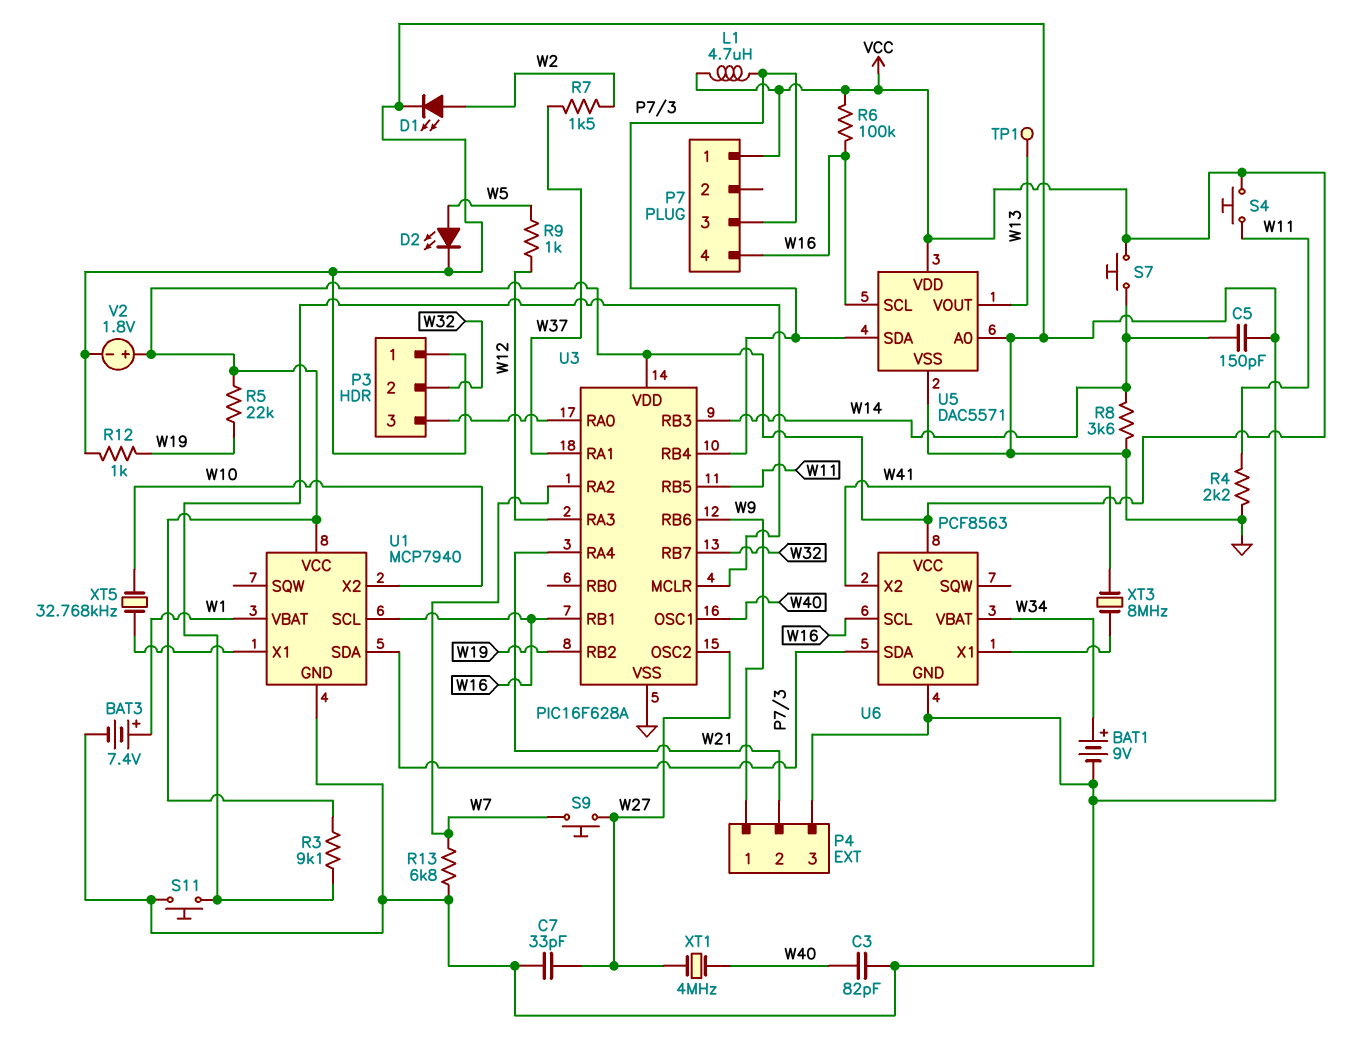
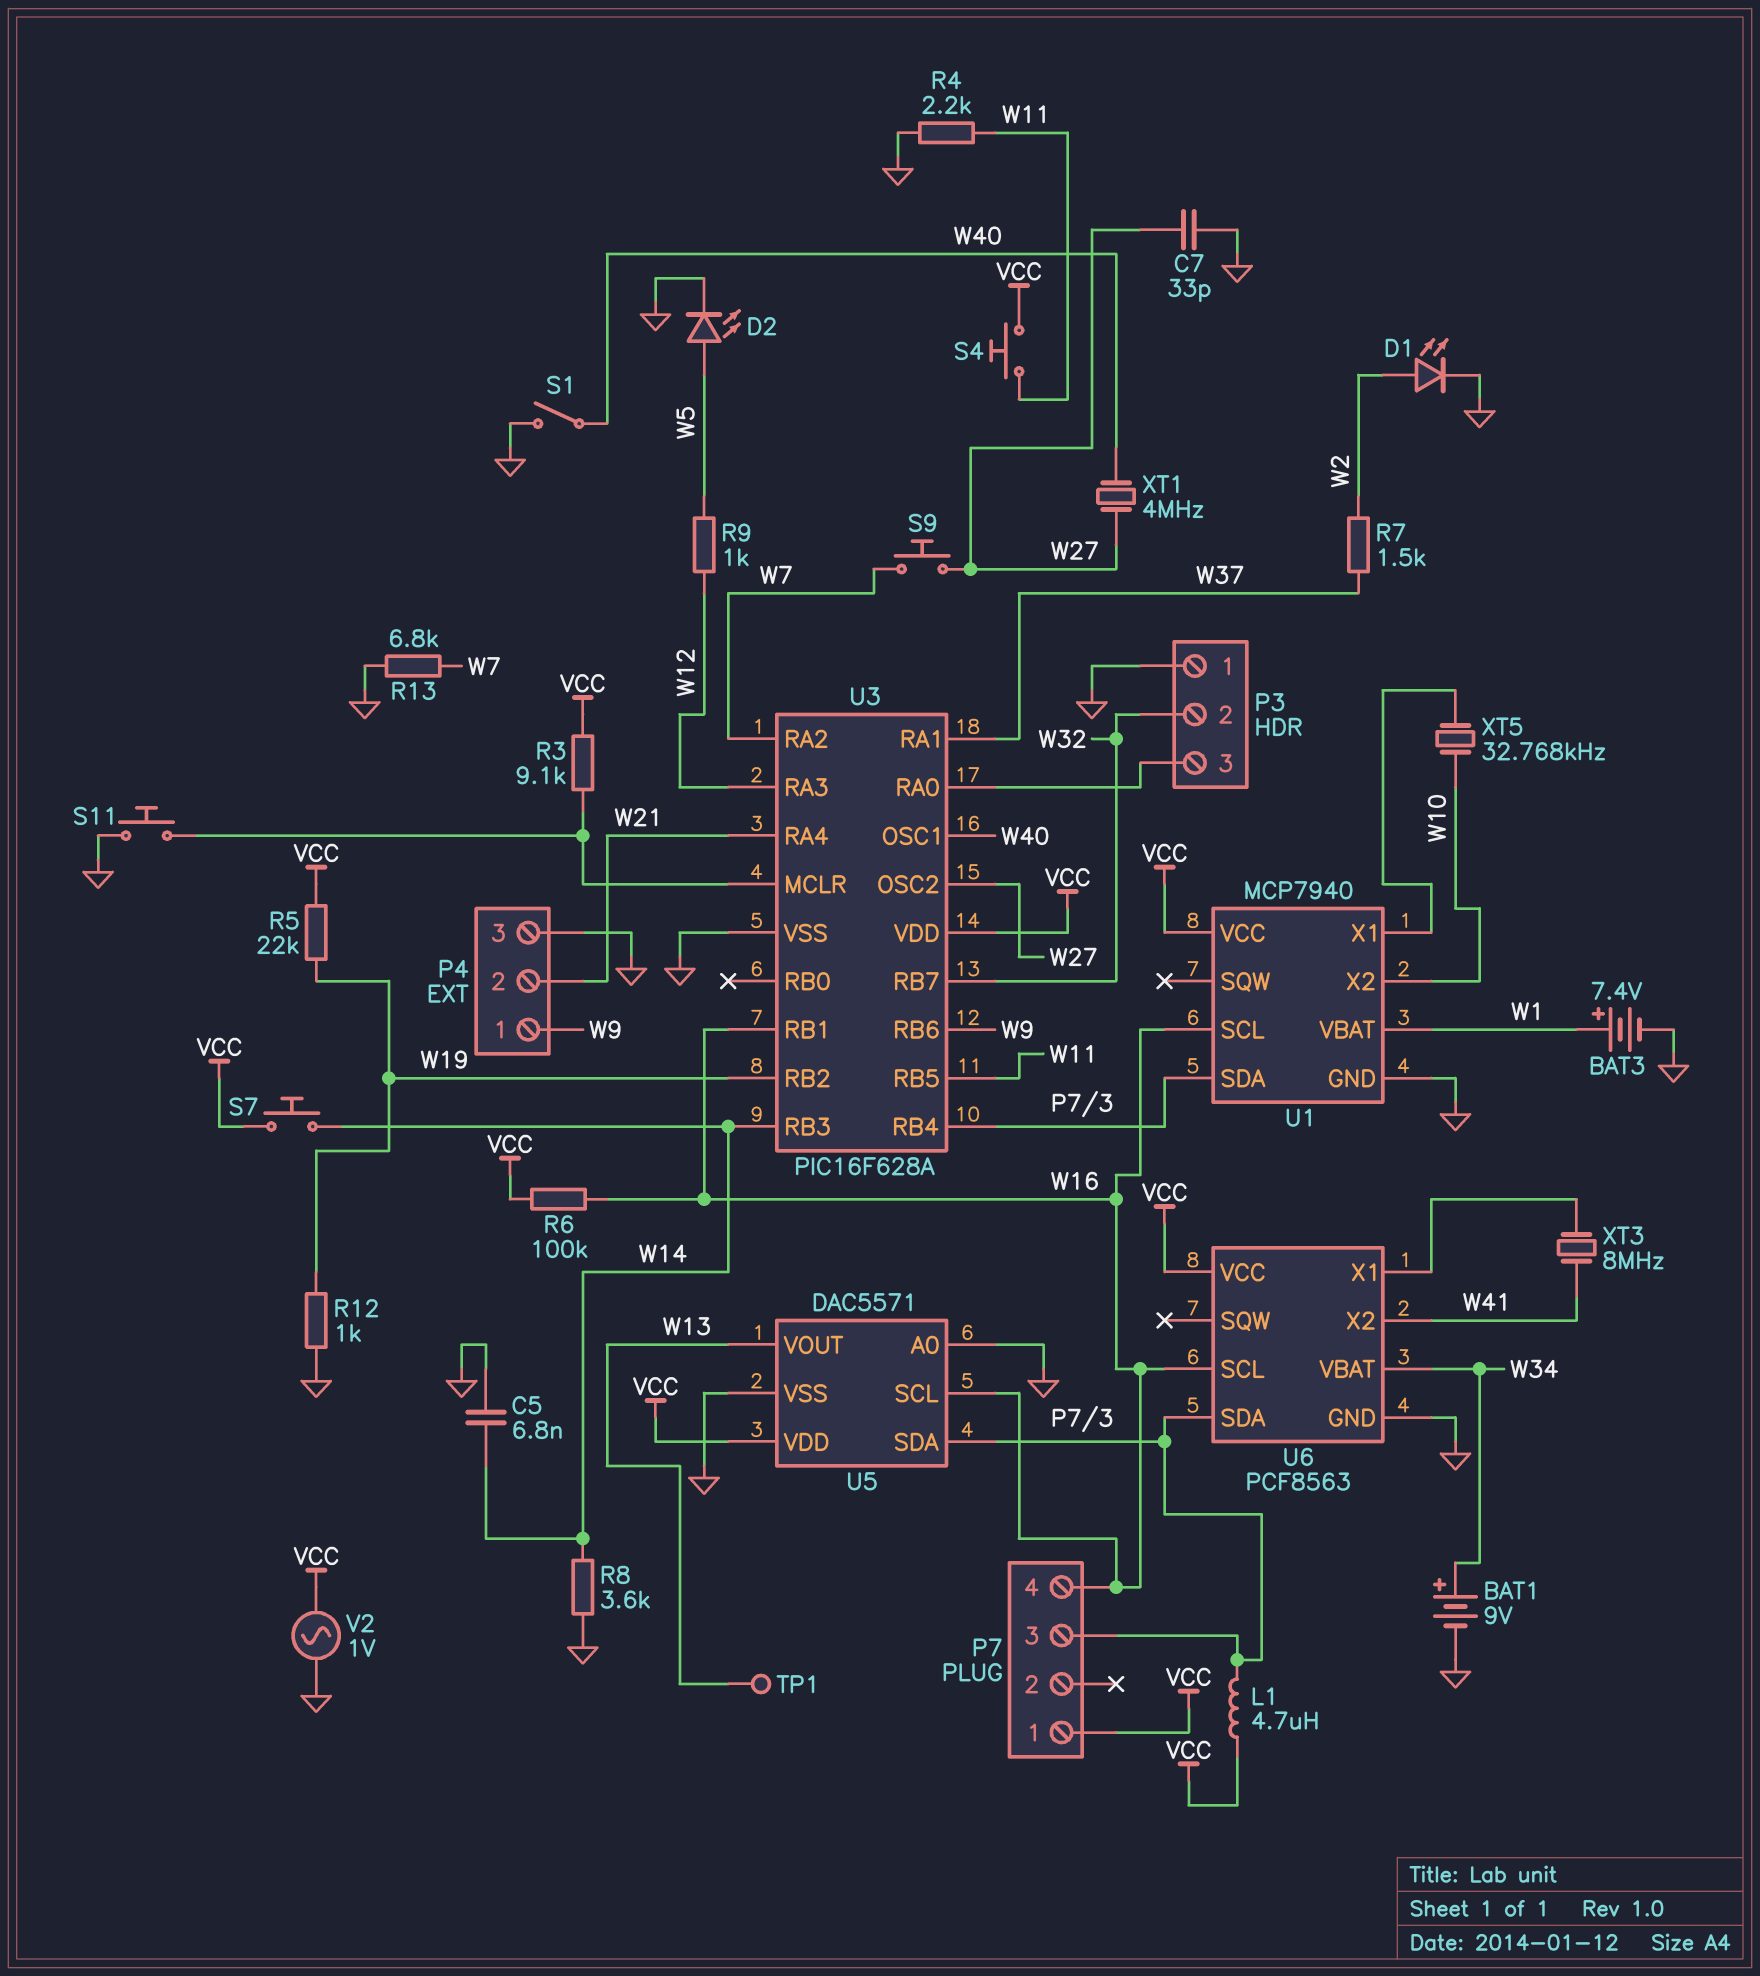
C3: 82pF (GND, W40) -> none
C5: 150pF (GND, W14) -> 6.8nF (GND, W14)
S1: none -> switch (GND, W40)
V2: 1.8V (plus VCC, minus GND) -> AC 1V (GND, VCC)

